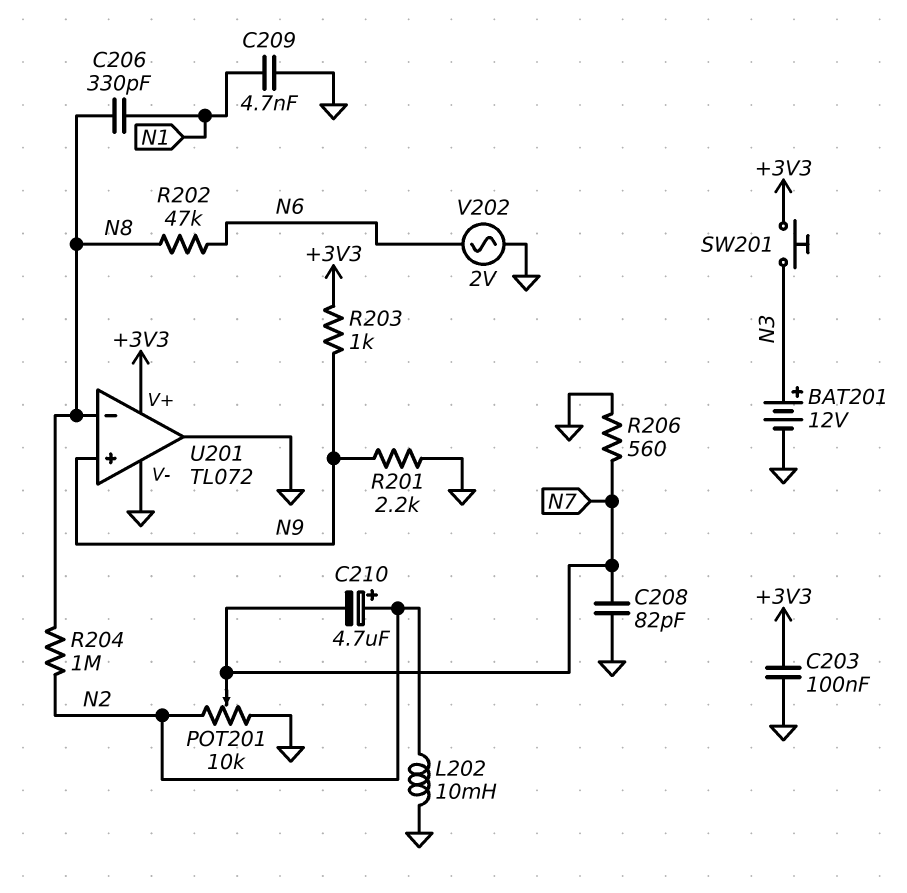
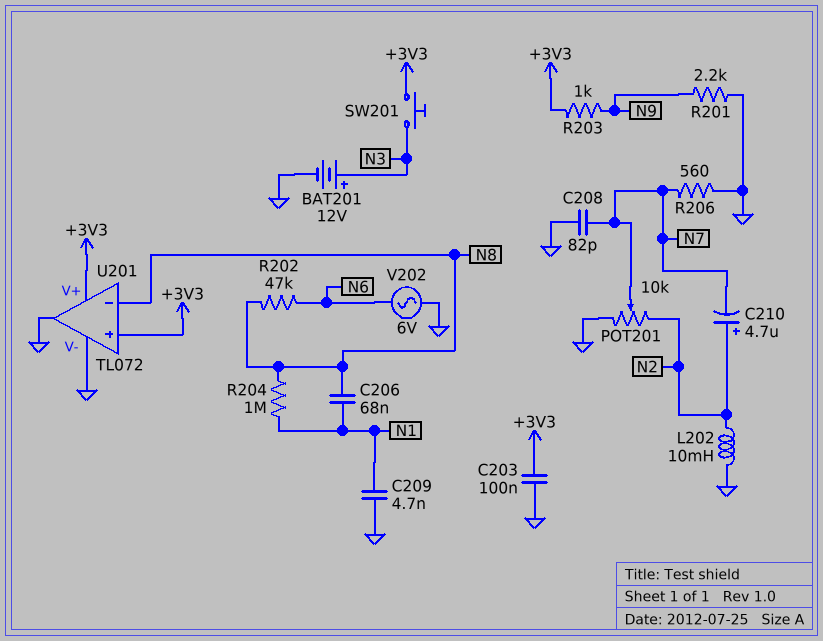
C206: 330pF (N1, N8) -> 68nF (N1, N8)
R204: 1M (N2, N8) -> 1M (N1, N8)
U201 pin in+: N9 -> +3V3
V202: AC 2V (GND, N6) -> AC 6V (GND, N6)

